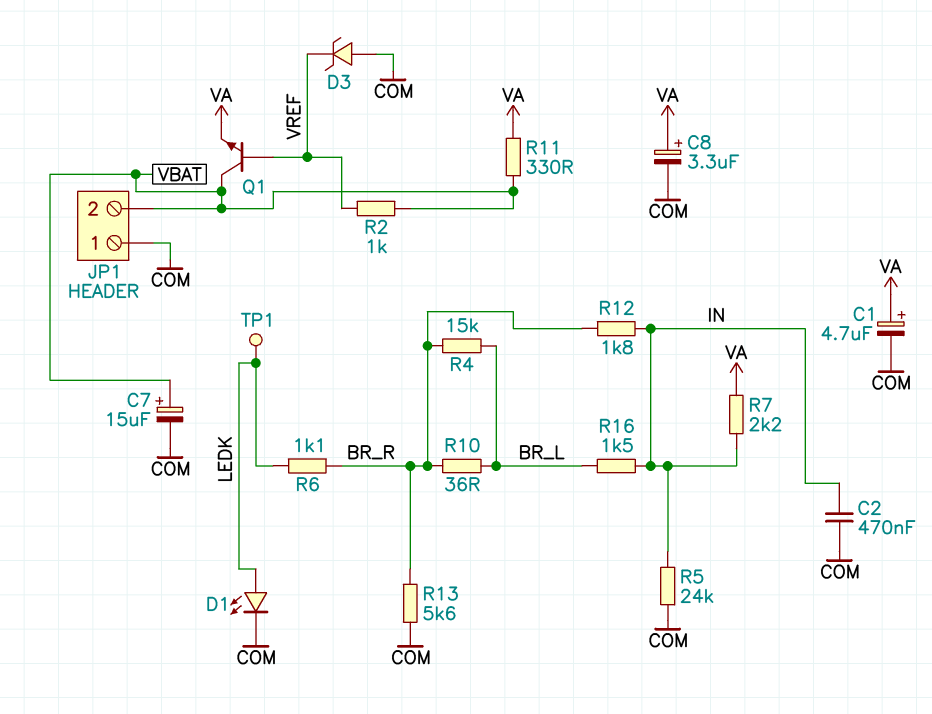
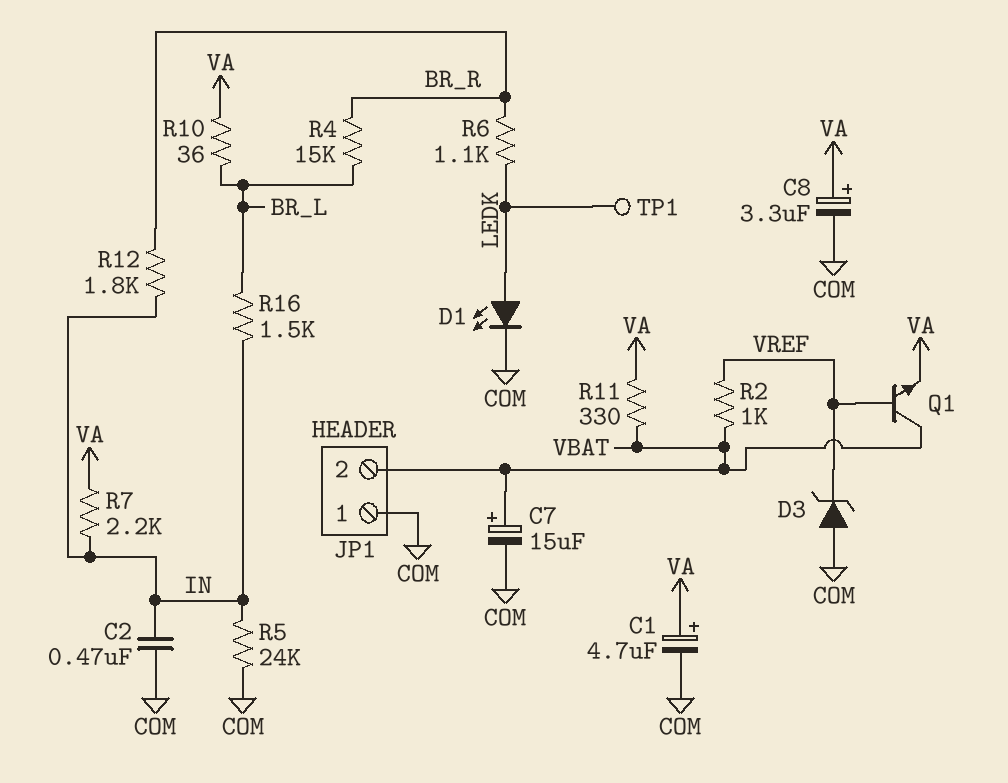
R10: 36 (BR_L, BR_R) -> 36 (BR_L, VA)
R13: 5.6k (BR_R, COM) -> none

